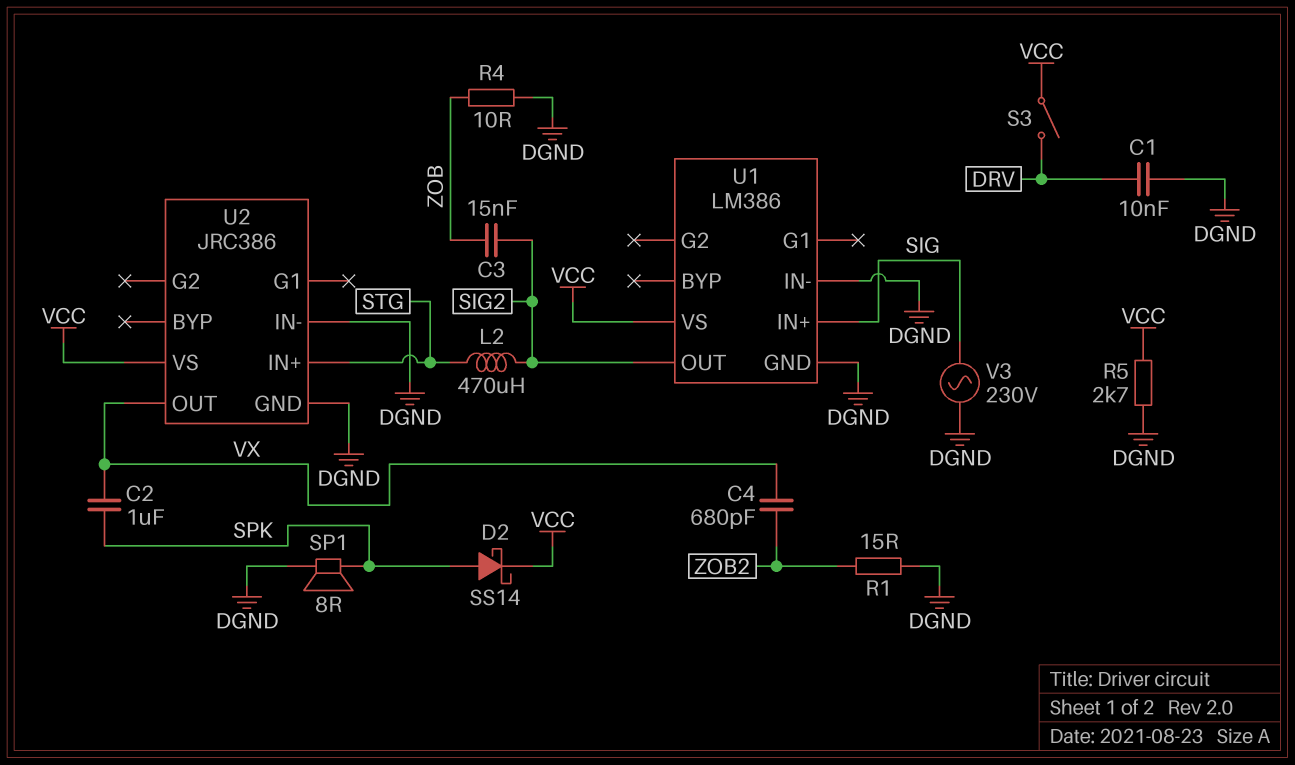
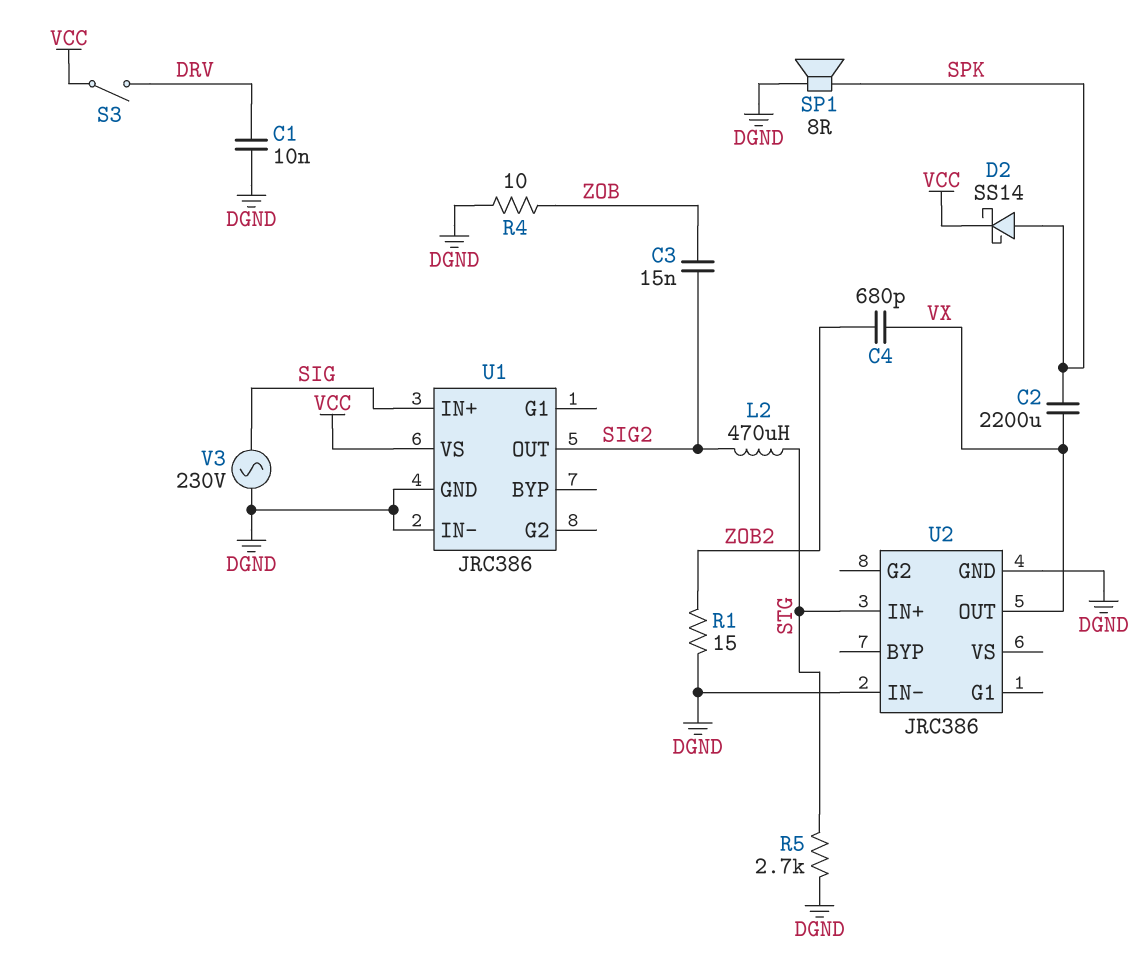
C2: 1uF (SPK, VX) -> 2200uF (SPK, VX)
R5: 2.7k (DGND, VCC) -> 2.7k (DGND, STG)
U1: LM386 -> JRC386
U2 pin VS: VCC -> none

